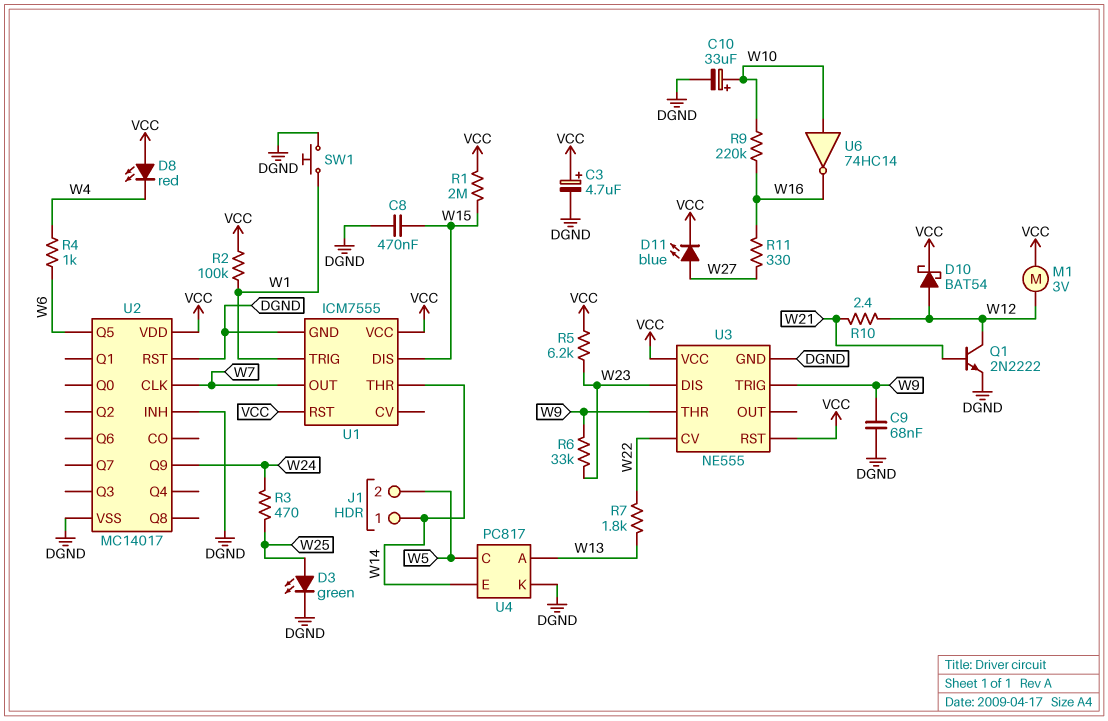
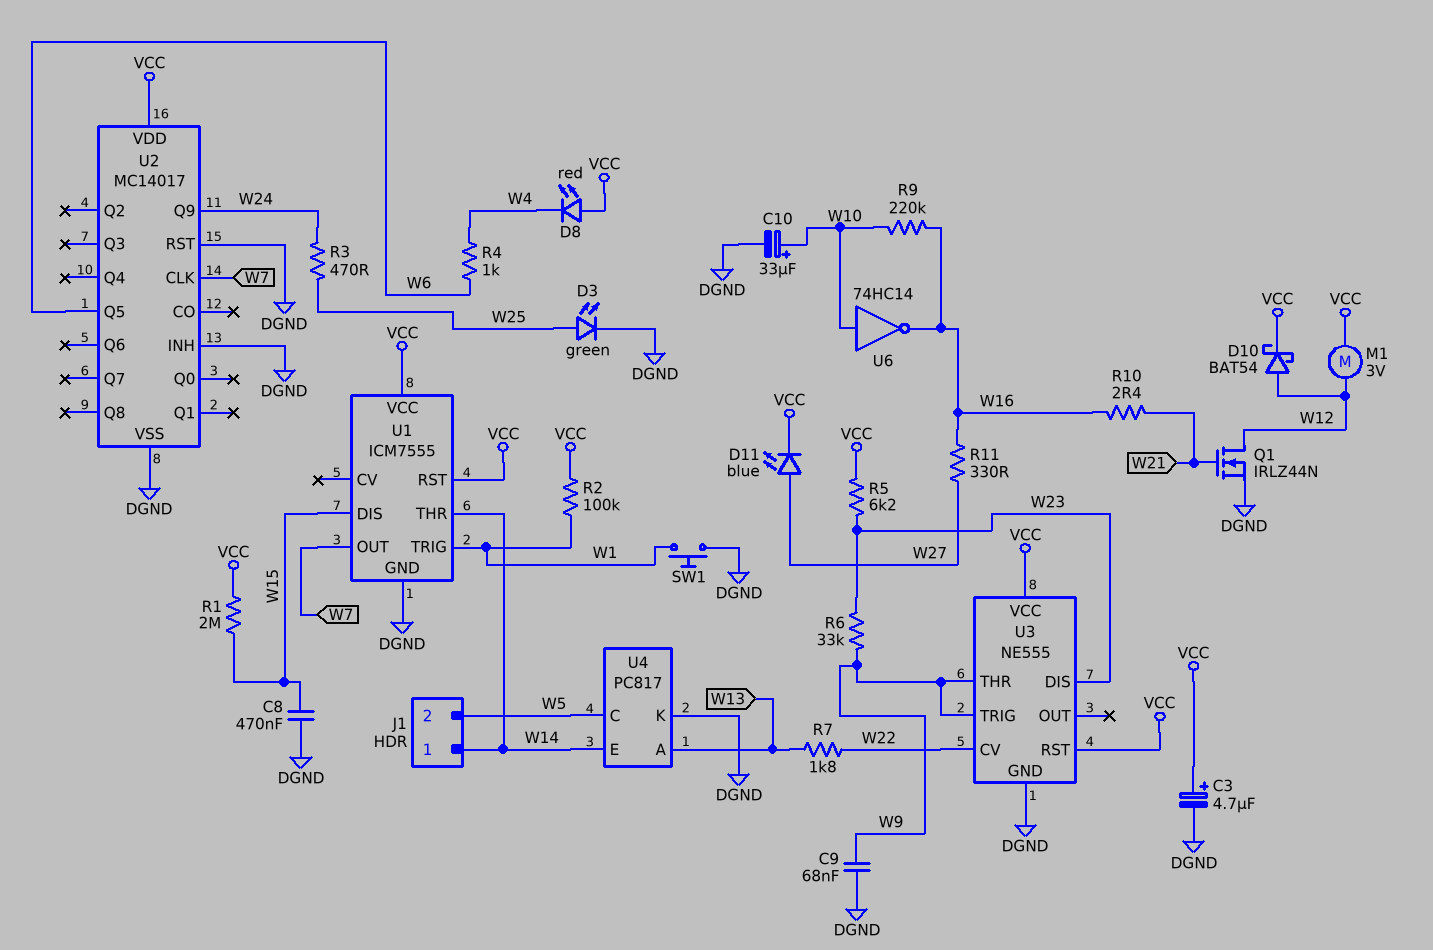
Q1: NPN 2N2222 (B W21, C W12, E DGND) -> NMOS IRLZ44N (G W21, D W12, S DGND)
R10: 2.4 (W12, W21) -> 2.4 (W16, W21)

